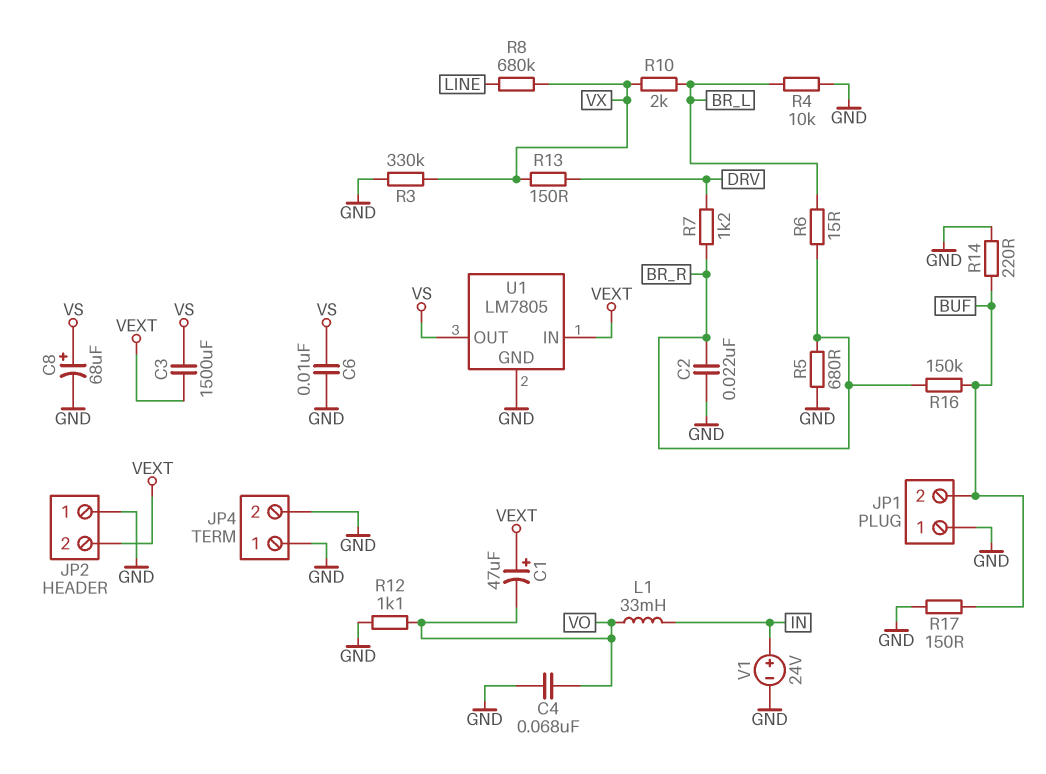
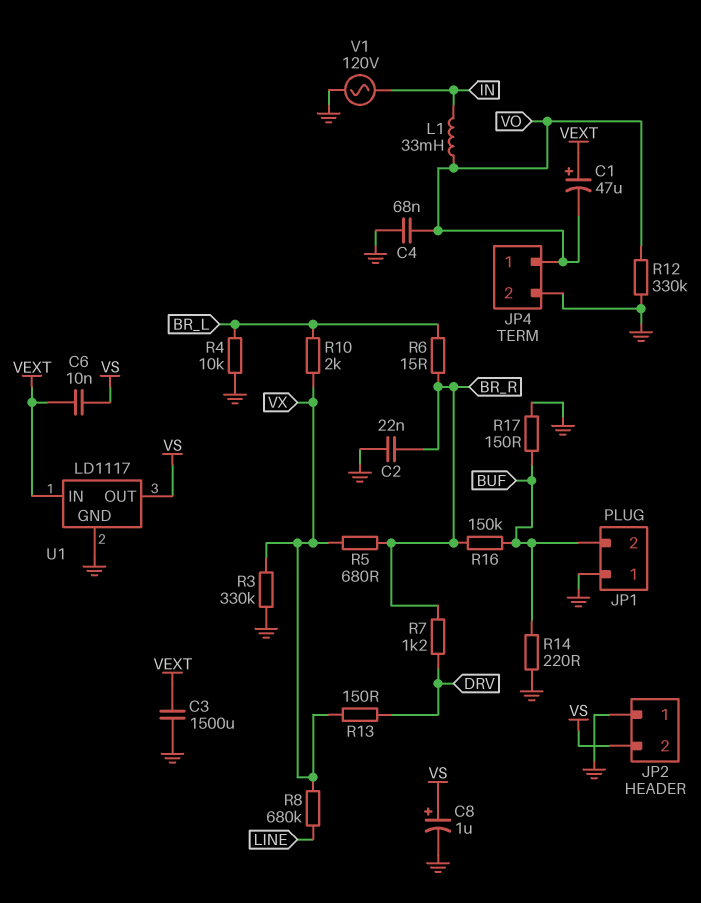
C3: 1500uF (VEXT, VS) -> 1500uF (GND, VEXT)
C6: 10nF (GND, VS) -> 10nF (VEXT, VS)
C8: 68uF (plus VS, minus GND) -> 1uF (plus VS, minus GND)
JP2 pin 2: VEXT -> VS
JP4 pin 1: GND -> VO
R5: 680 (BR_R, GND) -> 680 (BR_R, VX)
R12: 1.1k (GND, VO) -> 330k (GND, VO)
U1: LM7805 -> LD1117
V1: 24V (plus IN, minus GND) -> AC 120V (GND, IN)

